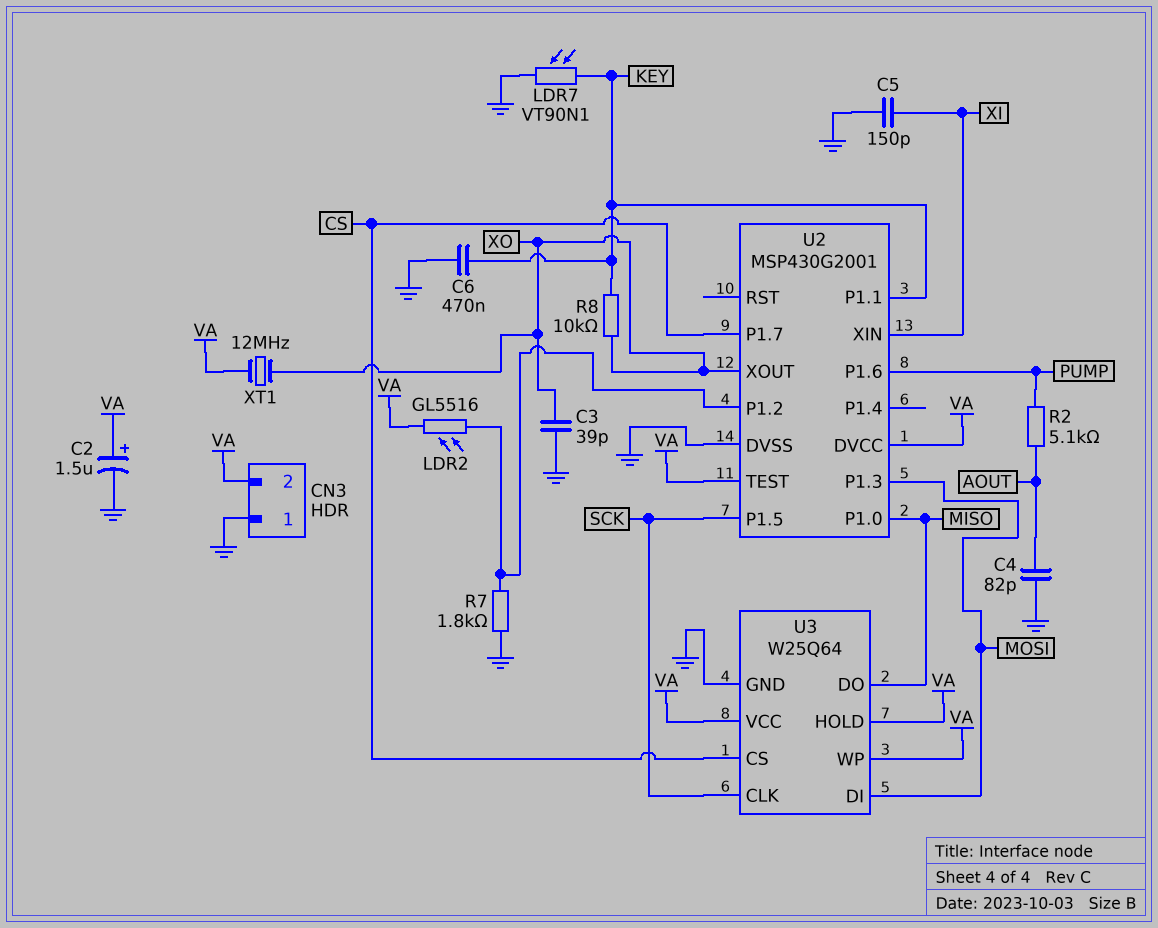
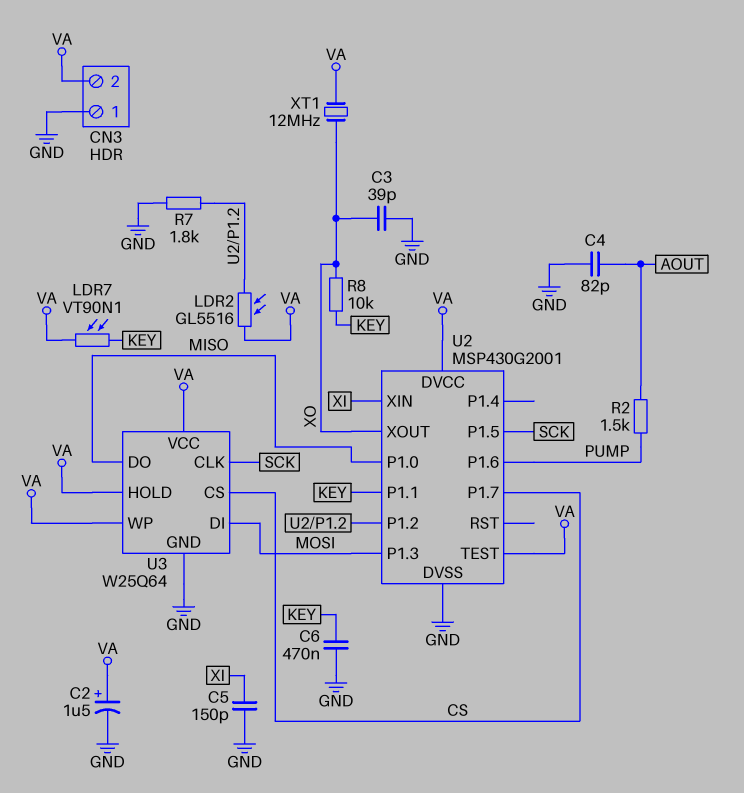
LDR7: VT90N1 (GND, KEY) -> VT90N1 (KEY, VA)
R2: 5.1k (AOUT, PUMP) -> 1.5k (AOUT, PUMP)

